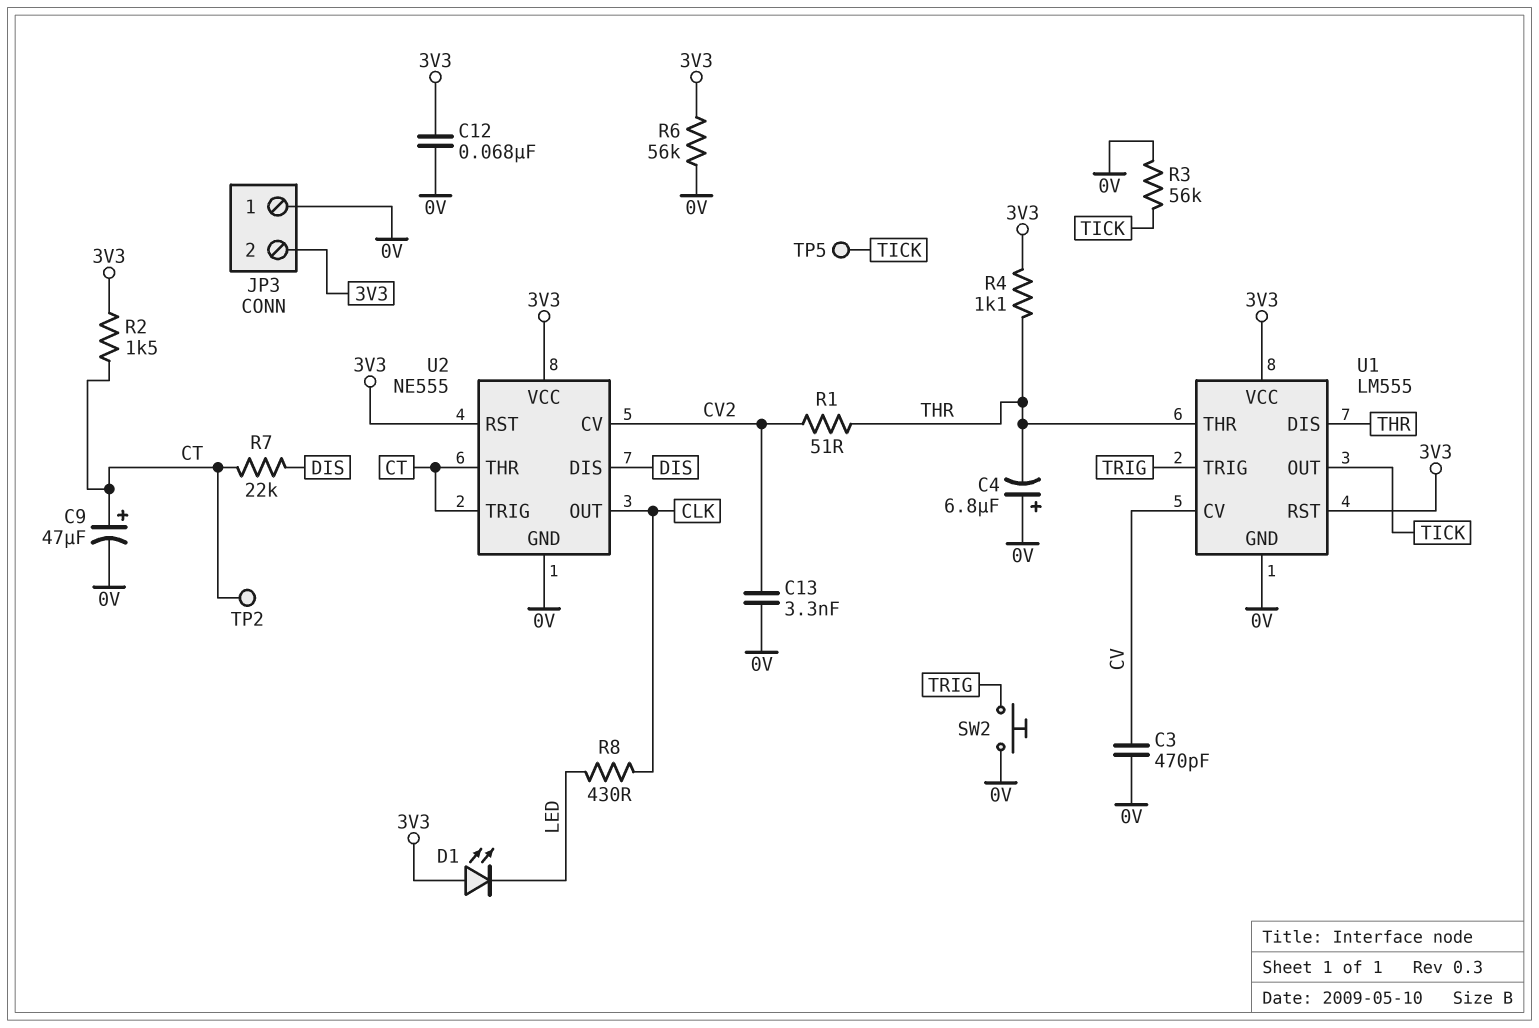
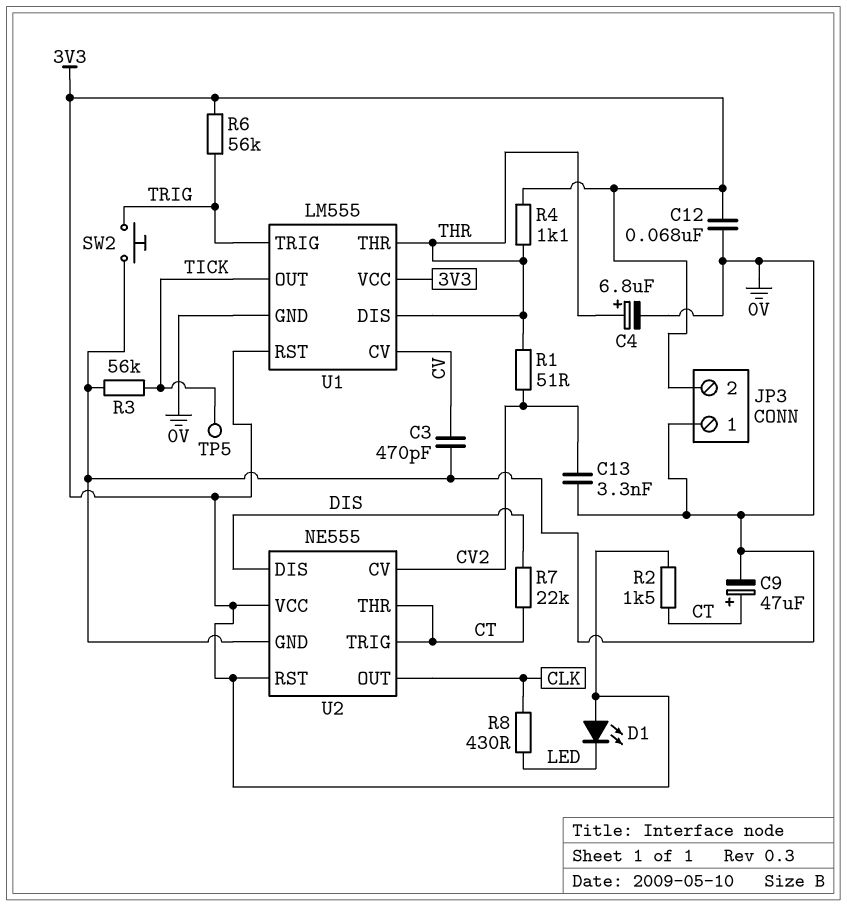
C4: 6.8uF (plus 0V, minus THR) -> 6.8uF (plus THR, minus 0V)
R6: 56k (0V, 3V3) -> 56k (3V3, TRIG)
TP2: test point (CT) -> none

